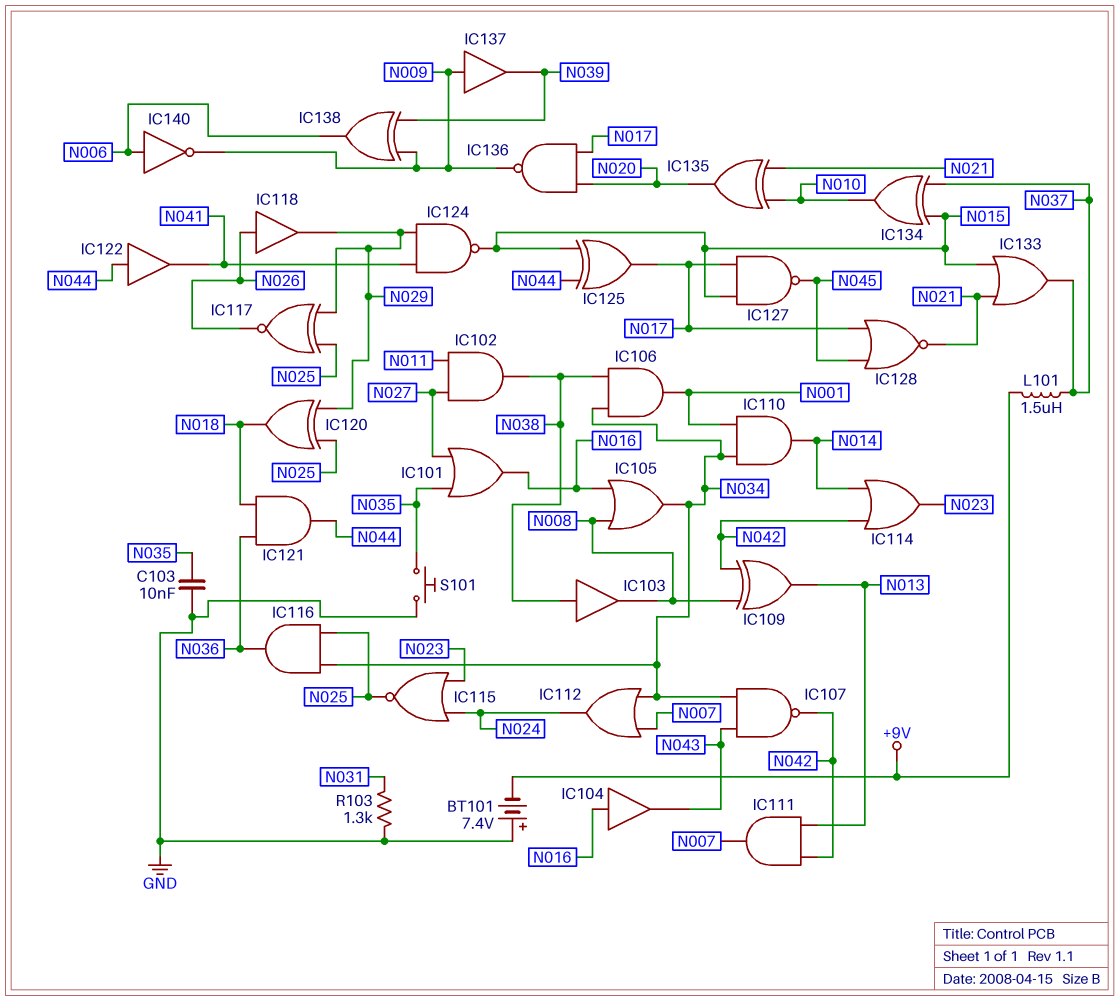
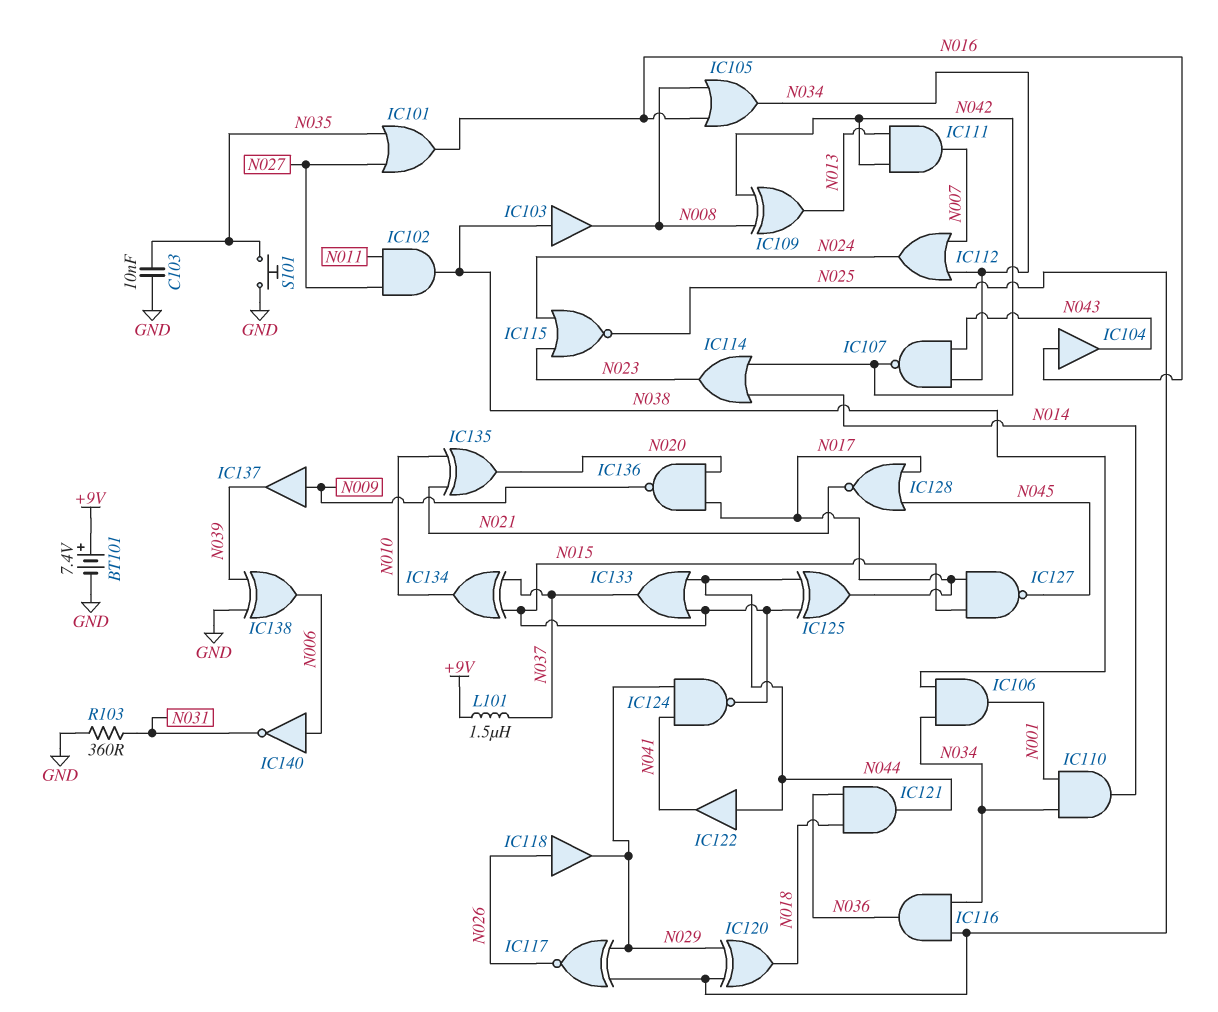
BT101: 7.4V (plus GND, minus +9V) -> 7.4V (plus +9V, minus GND)
IC133: OR (in N015, in N021, out N037) -> OR (in N015, in N044, out N037)
IC138: XOR (in N009, in N039, out N006) -> XOR (in GND, in N039, out N006)
IC140: NOT (in N006, out N009) -> NOT (in N006, out N031)
R103: 1.3k (GND, N031) -> 360 (GND, N031)

